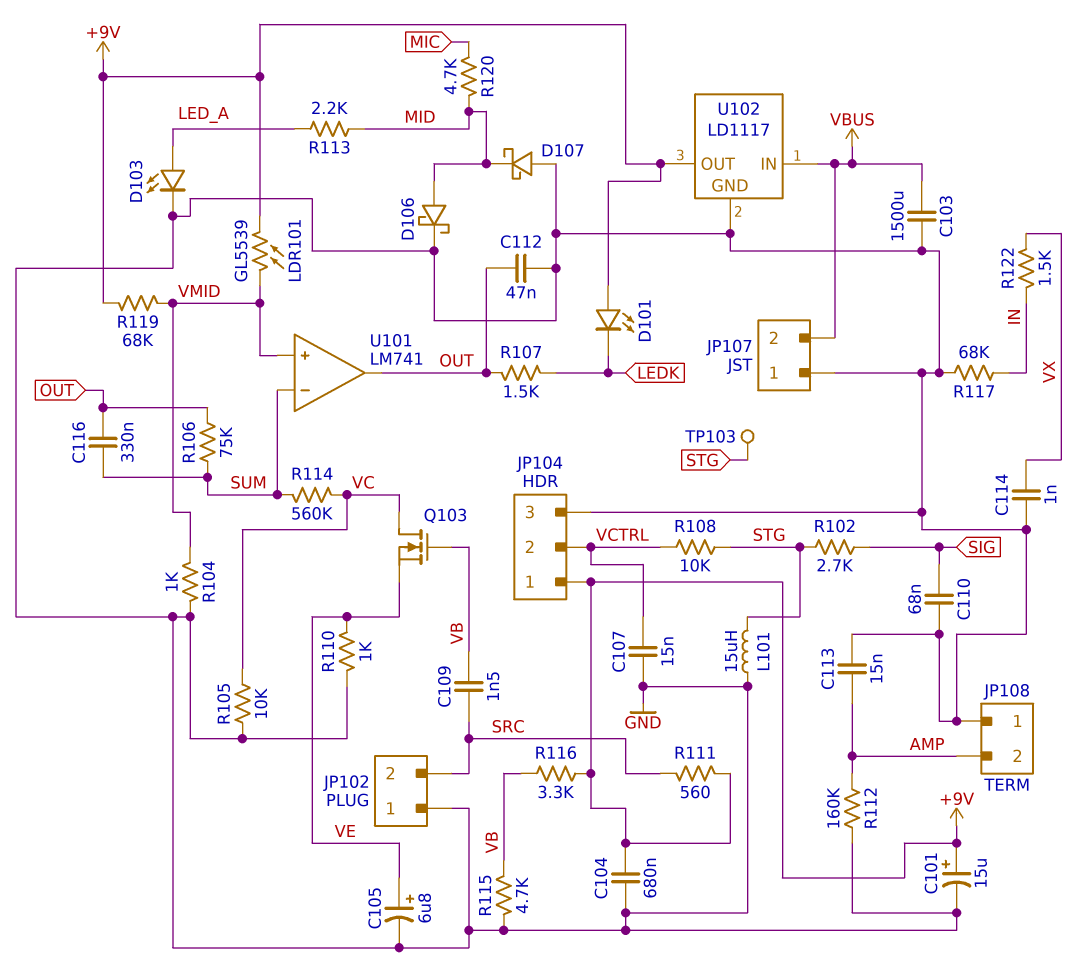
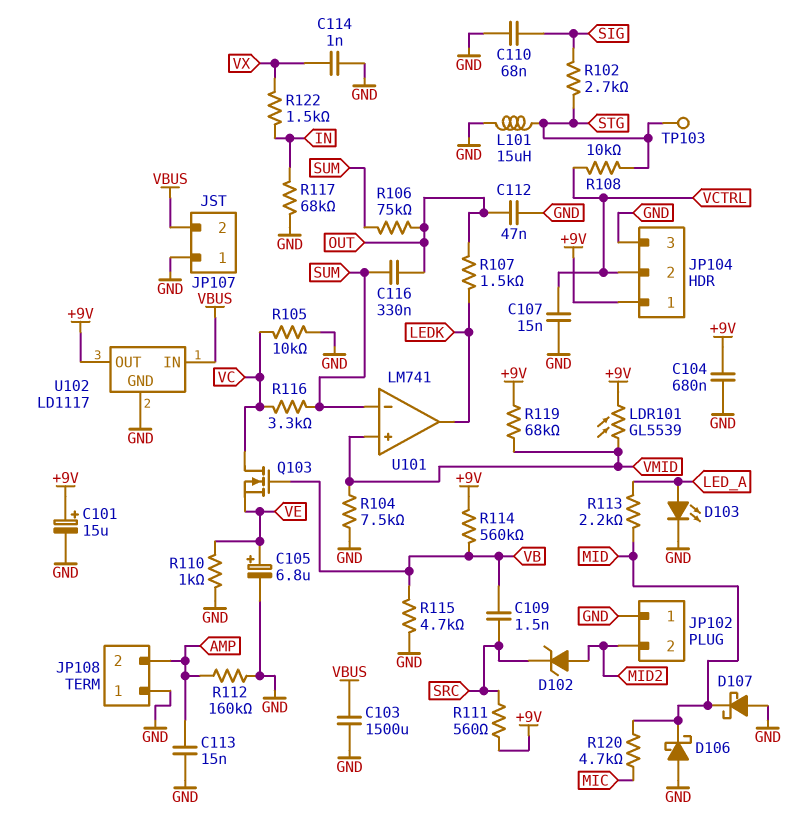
D101: LED (A +9V, K LEDK) -> none
D102: none -> zener (A MID2, K SRC)
D106: schottky (A MID, K GND) -> schottky (A GND, K MID)
JP102 pin 2: SRC -> MID2
R104: 1k (GND, VMID) -> 7.5k (GND, VMID)
R114: 560k (SUM, VC) -> 560k (+9V, VB)
R116: 3.3k (+9V, VB) -> 3.3k (SUM, VC)
U101 pin out: OUT -> LEDK

